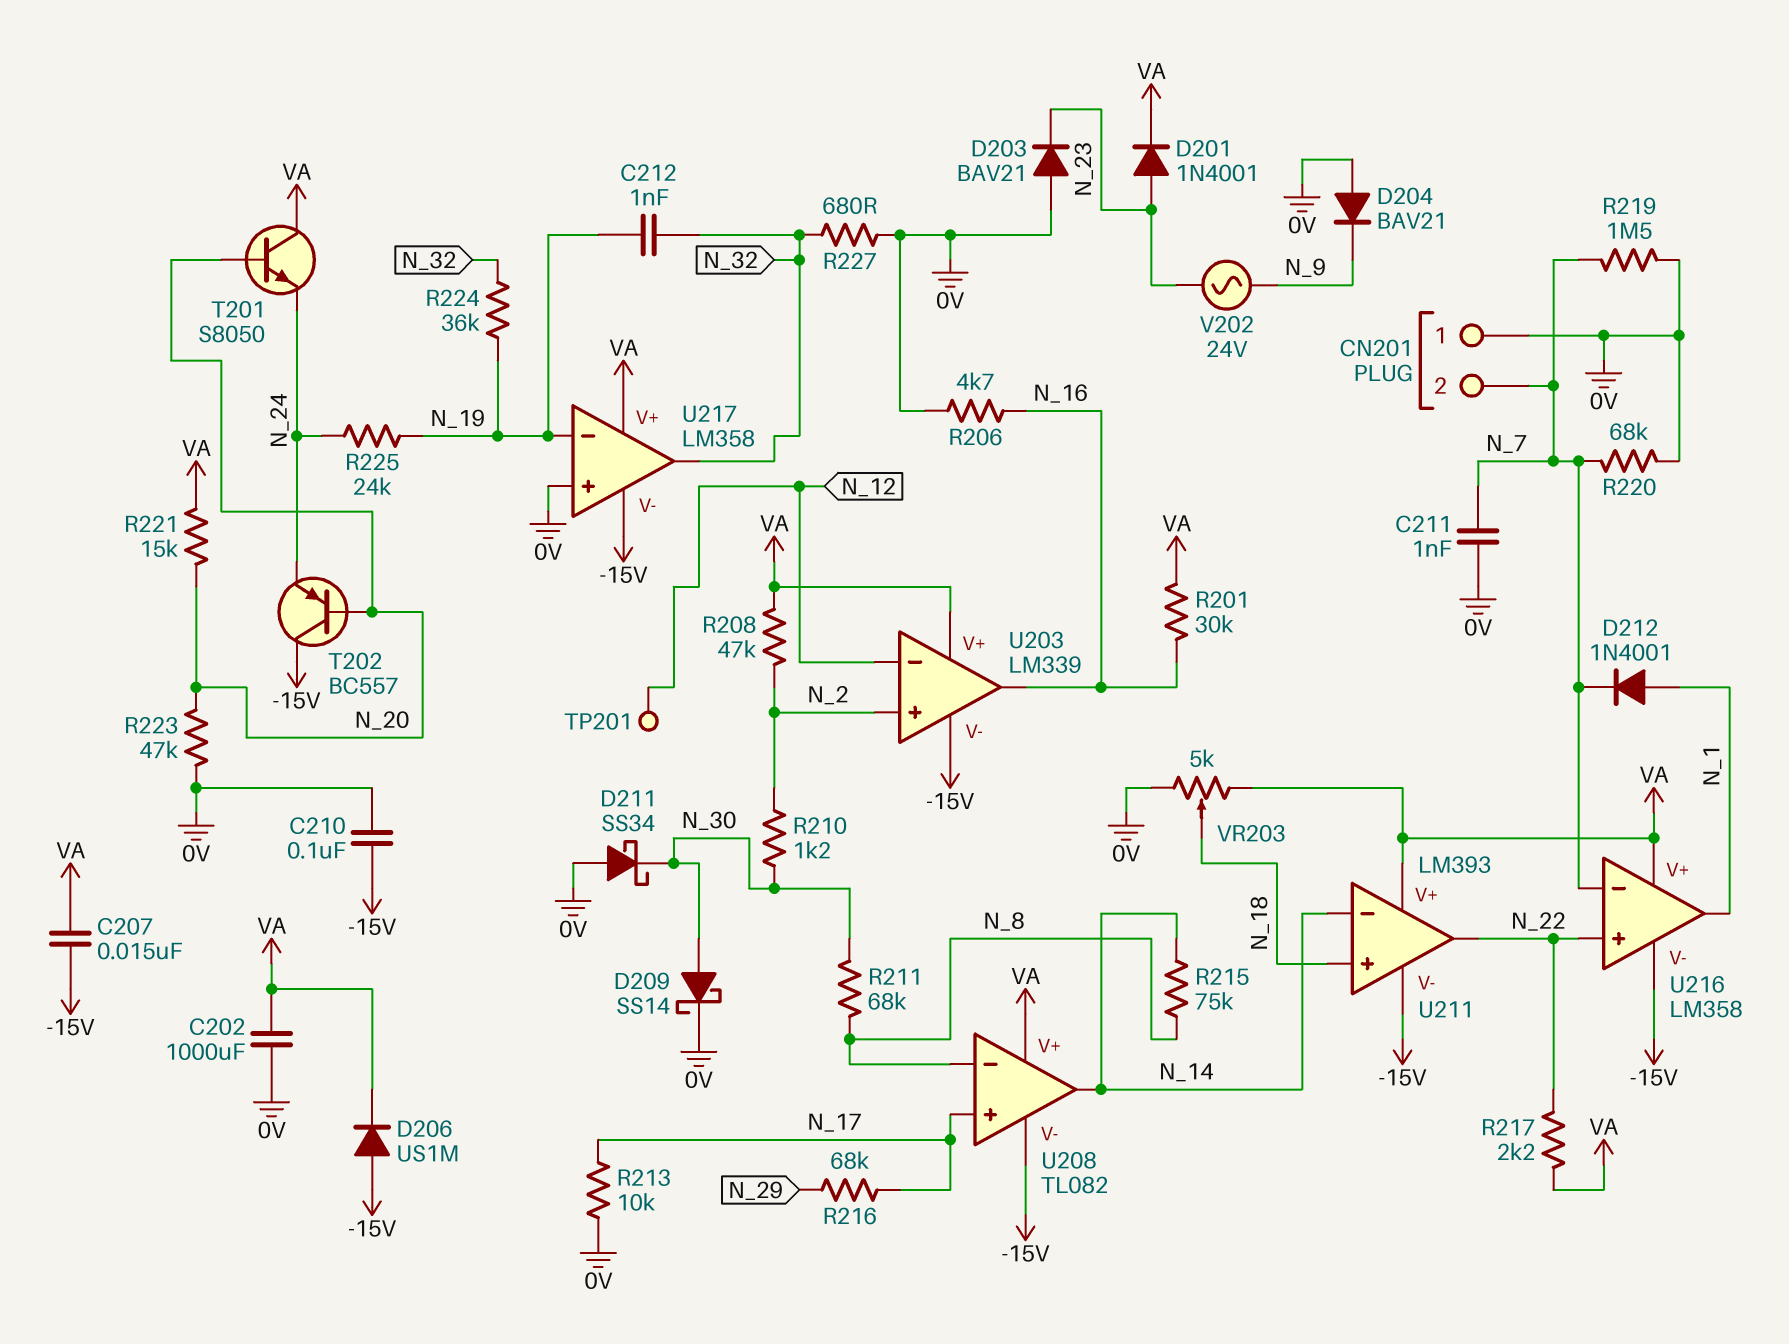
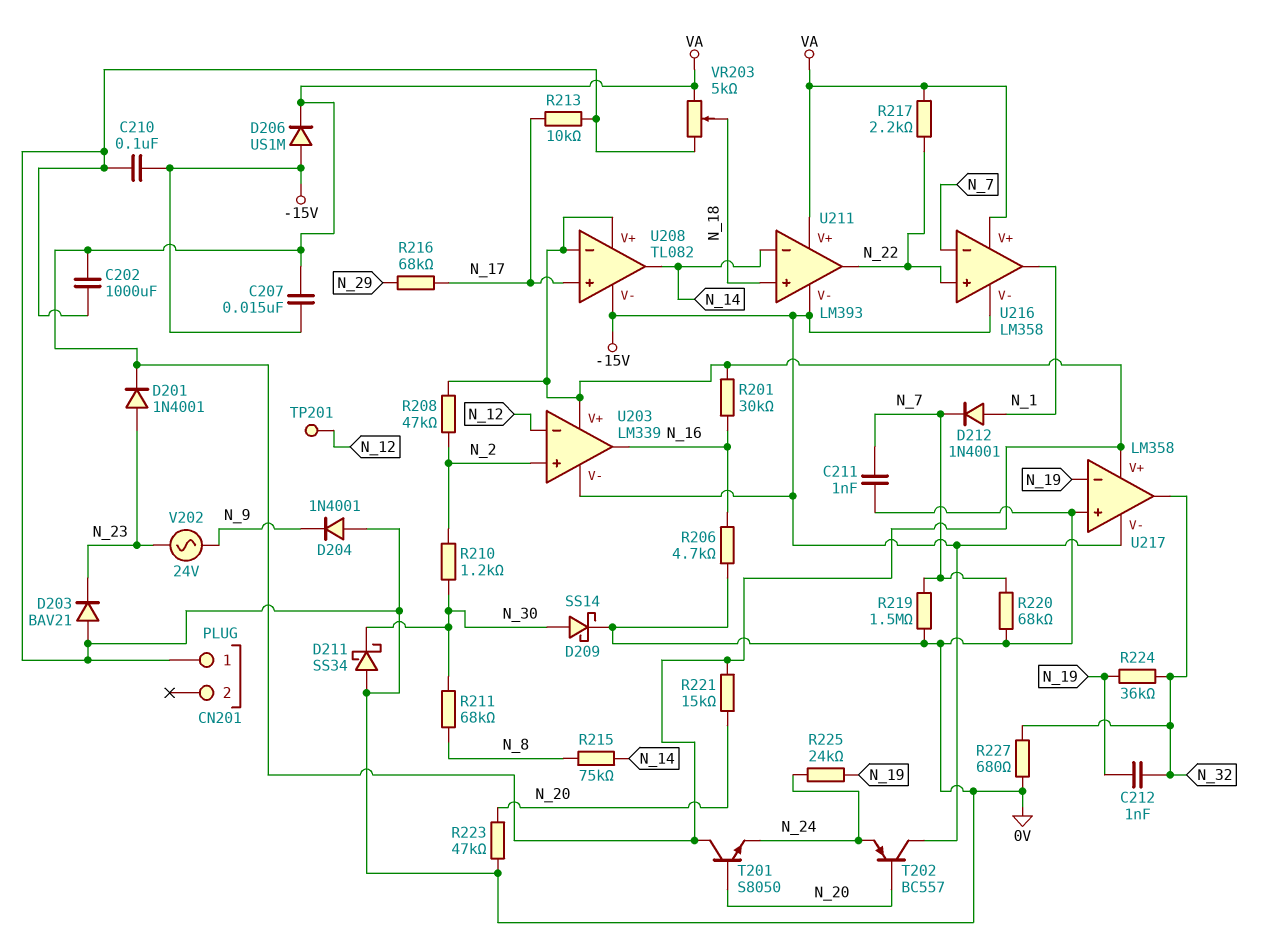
CN201 pin 2: N_7 -> none
D204: diode BAV21 (A 0V, K N_9) -> diode 1N4001 (A 0V, K N_9)
U208 pin in-: N_8 -> VA

